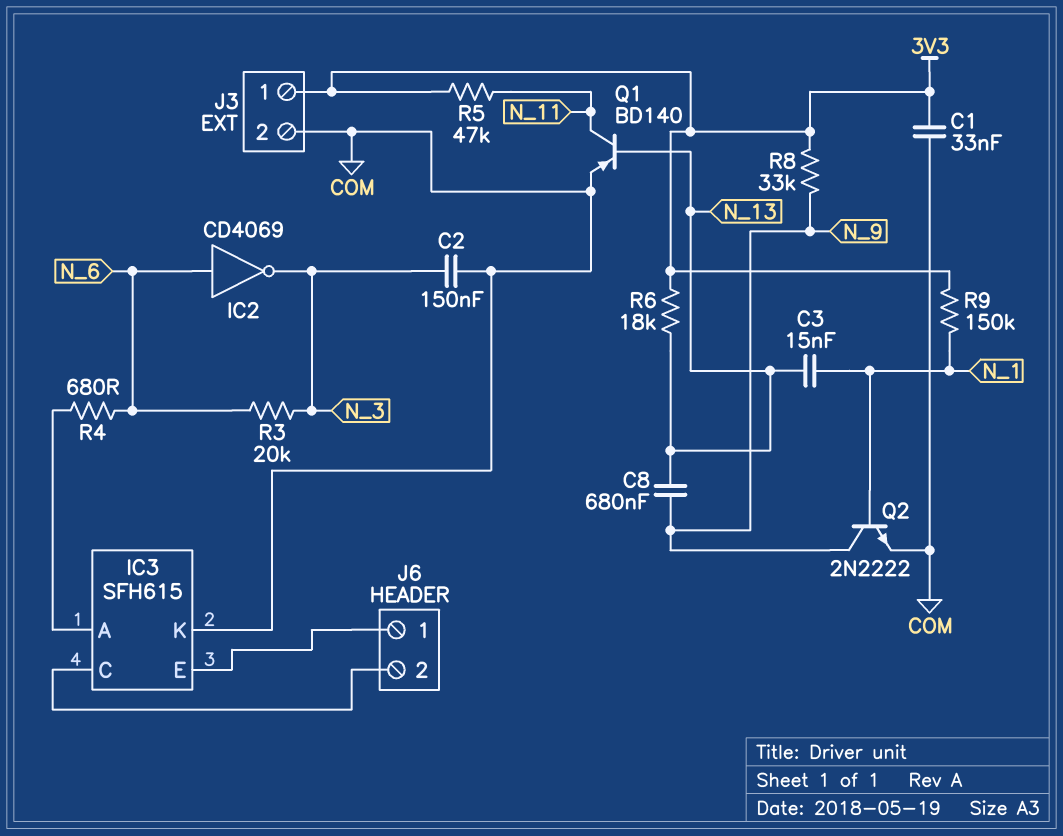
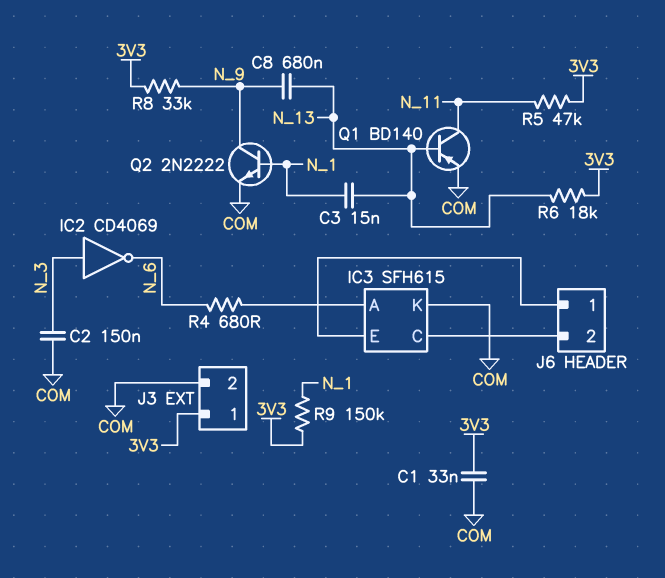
IC2: NOT CD4069 (in N_6, out N_3) -> NOT CD4069 (in N_3, out N_6)
R3: 20k (N_3, N_6) -> none

